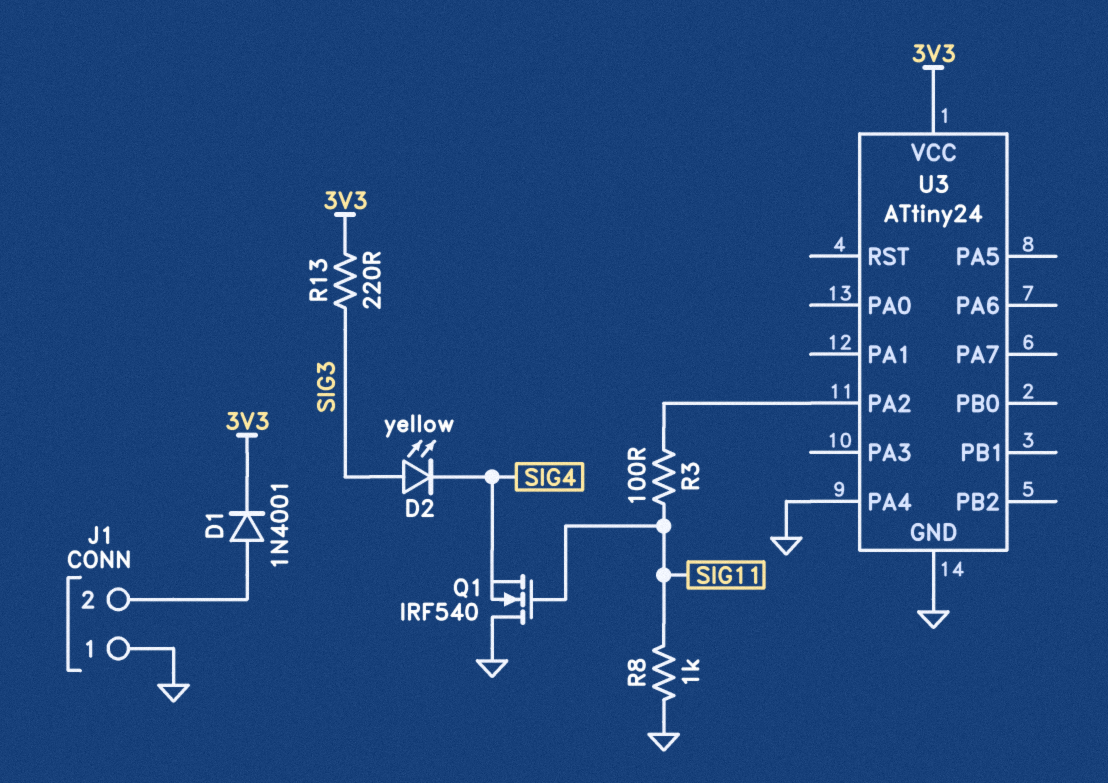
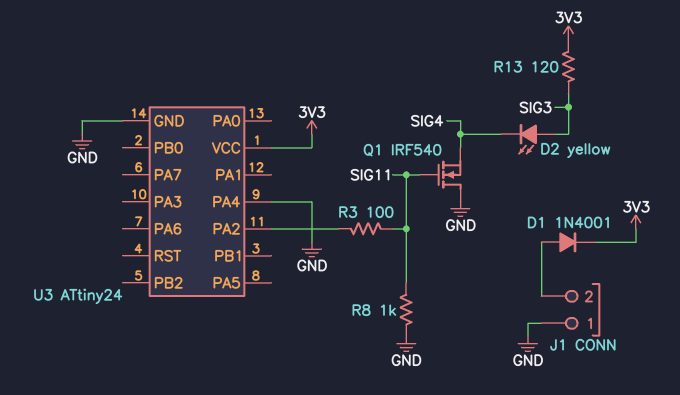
R13: 220 (3V3, SIG3) -> 120 (3V3, SIG3)

